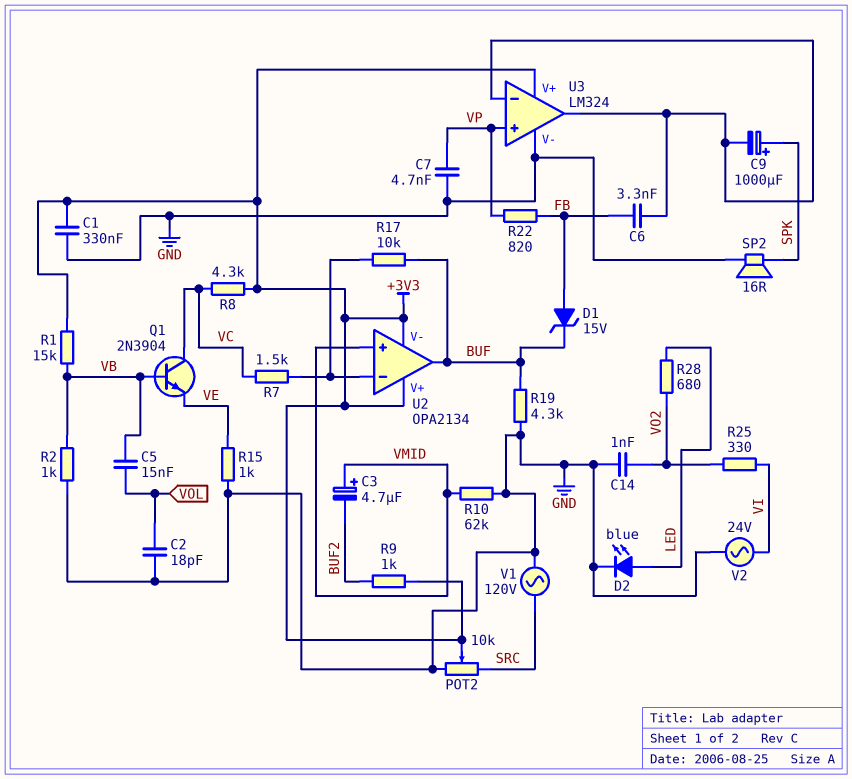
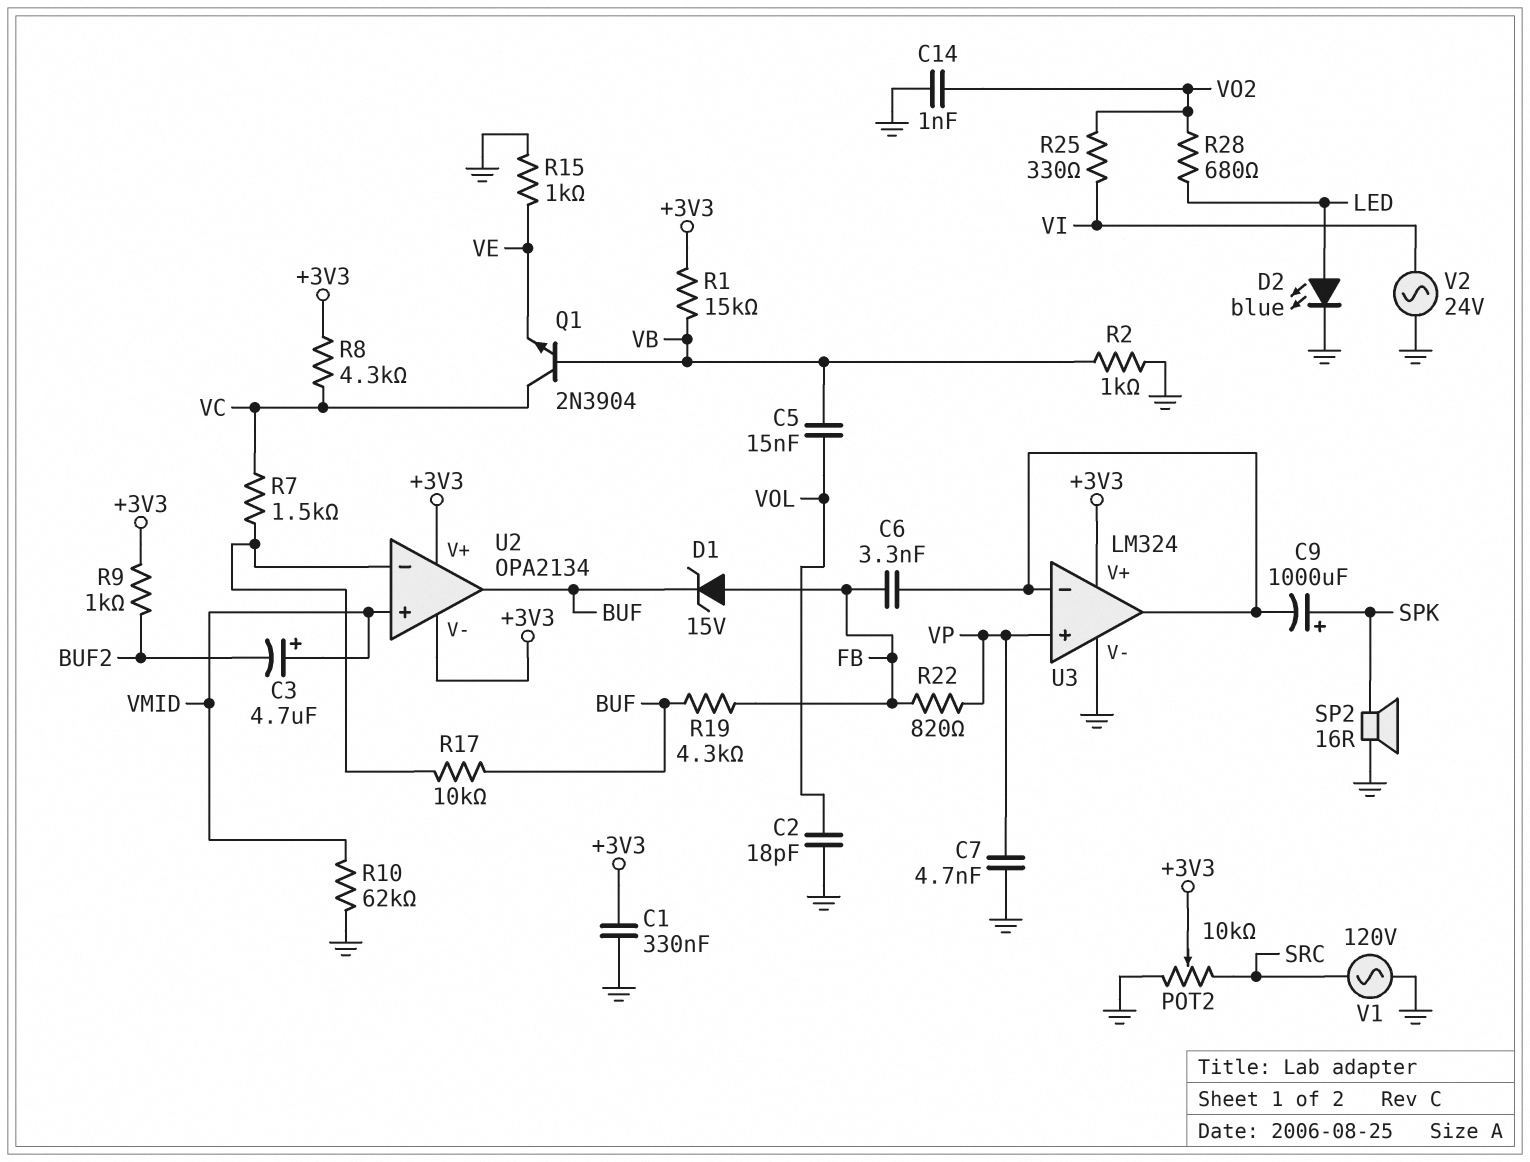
R19: 4.3k (BUF, GND) -> 4.3k (BUF, FB)

